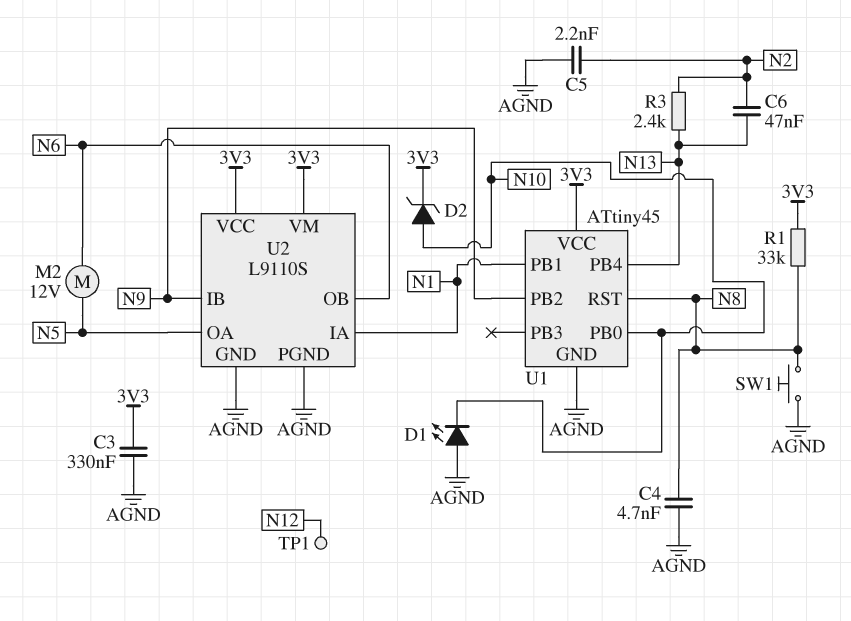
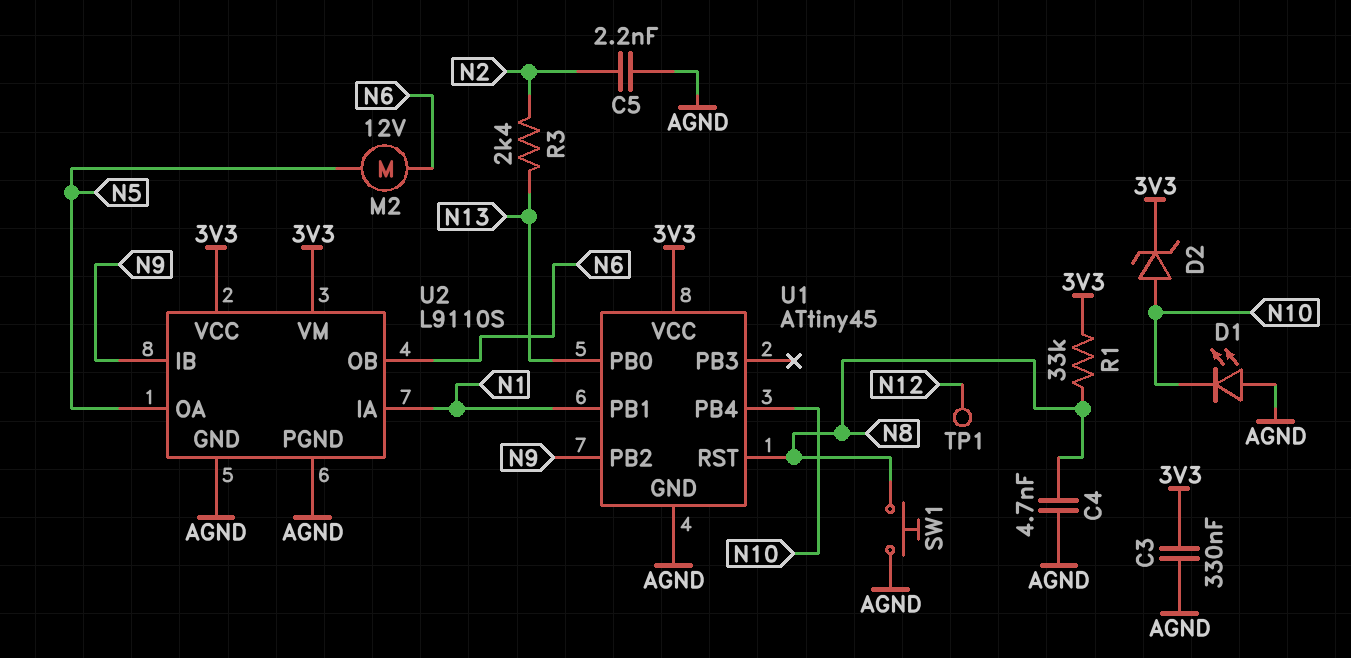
C6: 47nF (N2, N13) -> none
U1 pin PB0: N10 -> N13
U1 pin PB4: N13 -> N10

